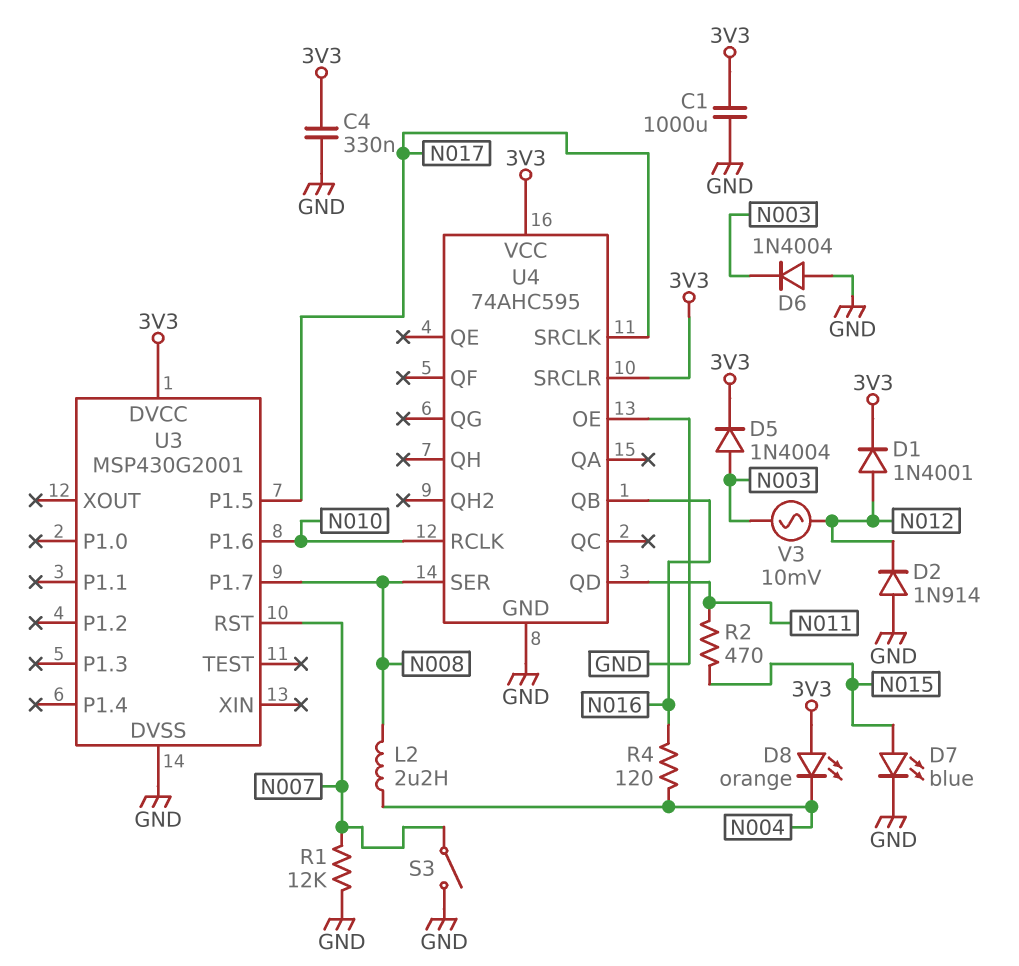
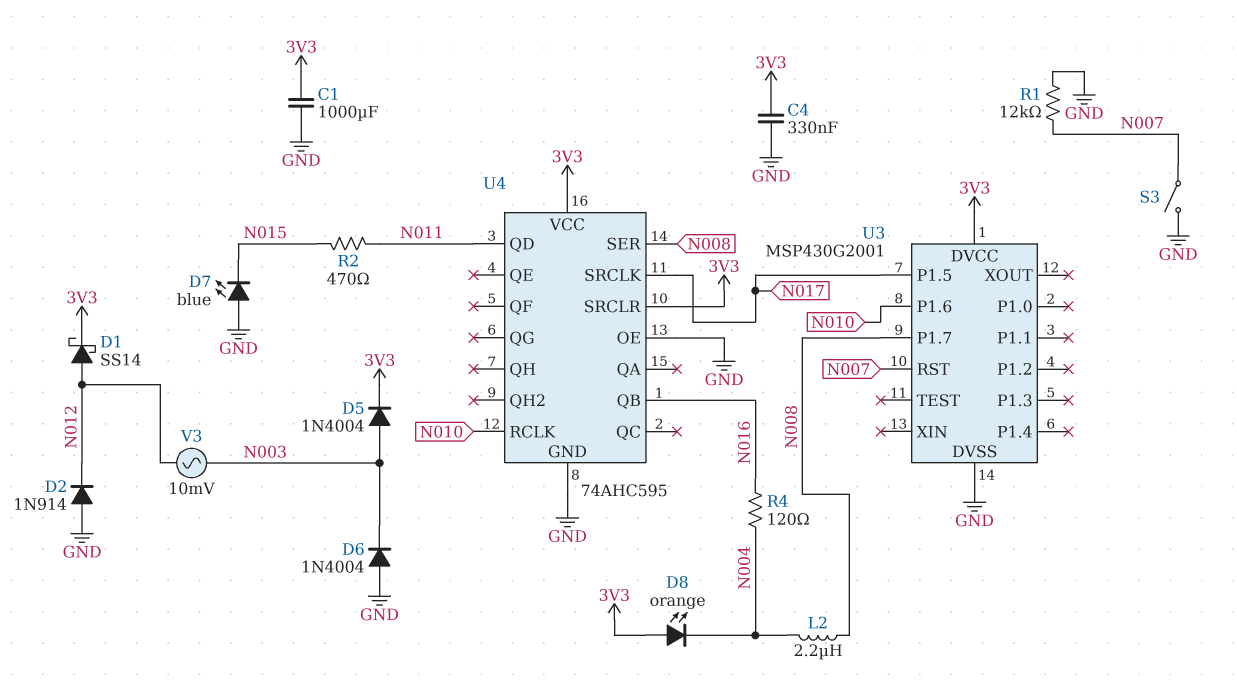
D1: diode 1N4001 (A N012, K 3V3) -> schottky SS14 (A N012, K 3V3)
D7: LED blue (A N015, K GND) -> LED blue (A GND, K N015)

